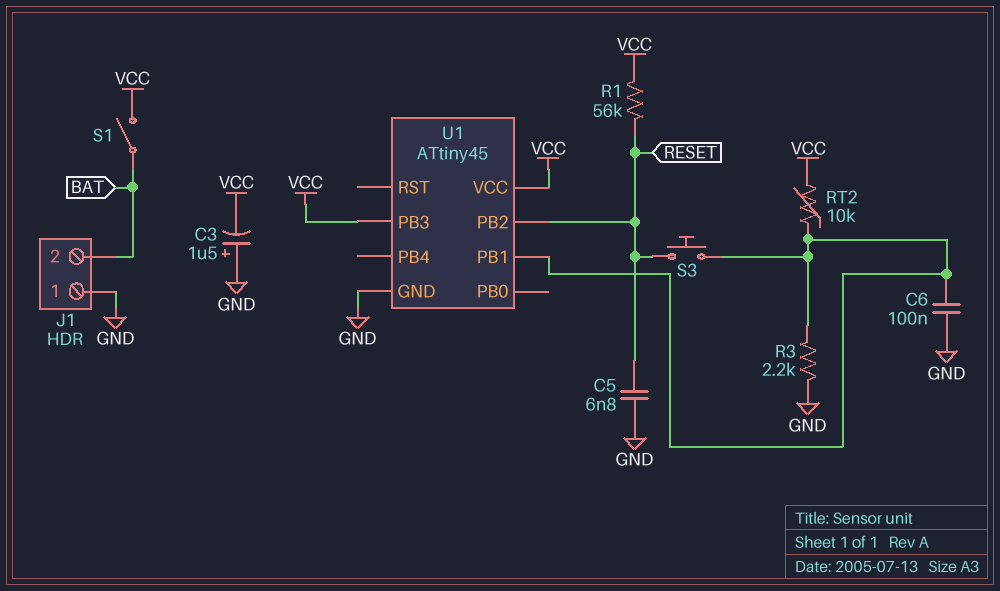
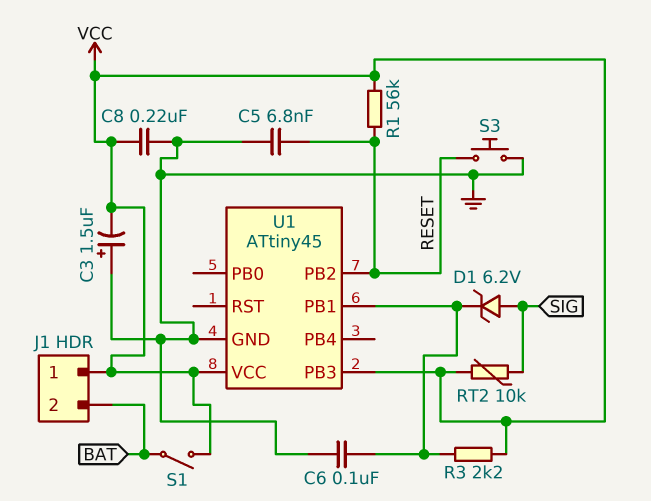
C8: none -> 220nF (GND, VCC)
D1: none -> zener 6.2V (A SIG, K U1/PB1)
J1 pin 1: GND -> VCC
R3: 2.2k (GND, U1/PB1) -> 2.2k (U1/PB1, VCC)
RT2: 10k (U1/PB1, VCC) -> 10k (SIG, VCC)
S3: button (RESET, U1/PB1) -> button (GND, RESET)

